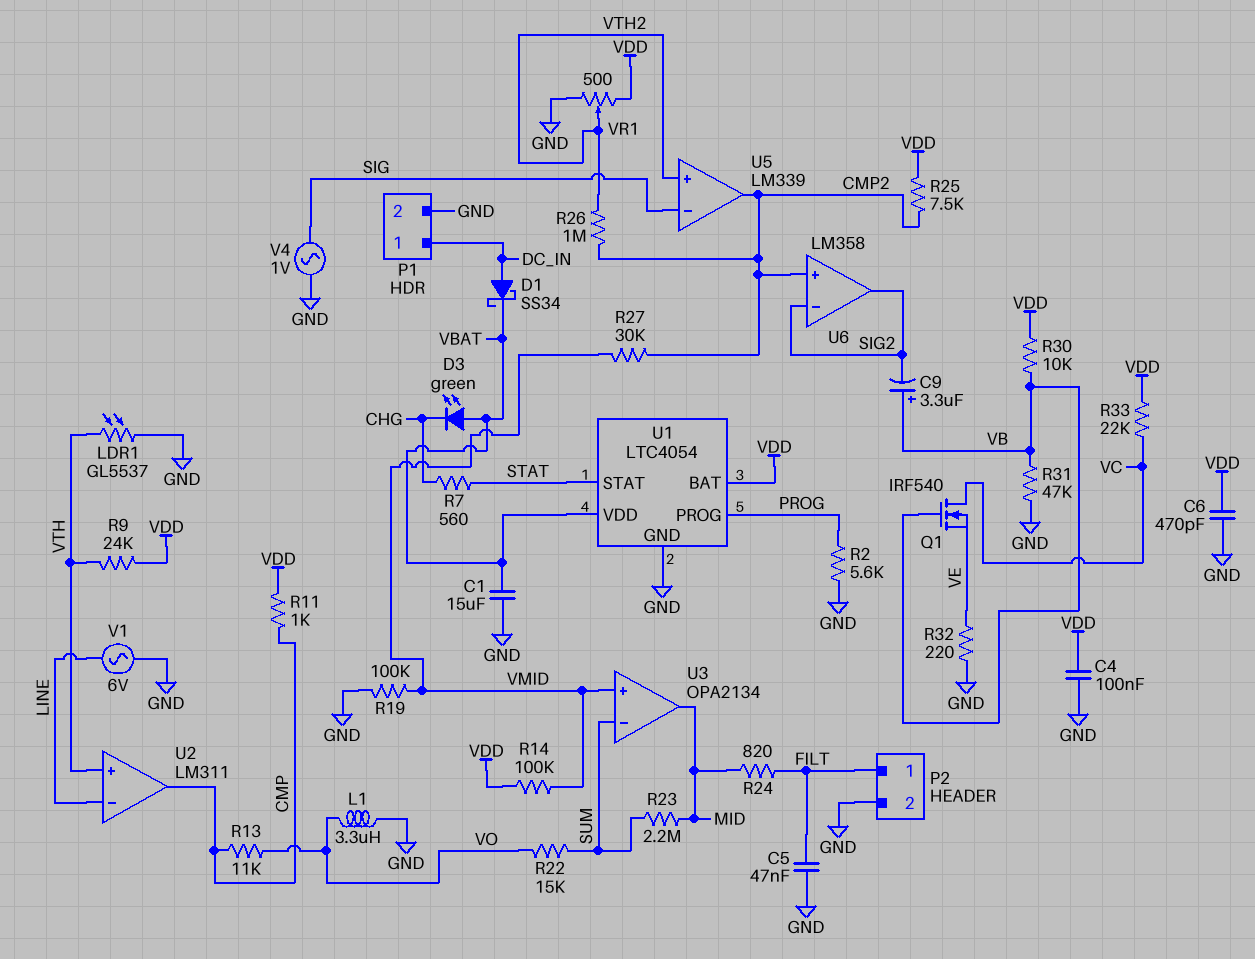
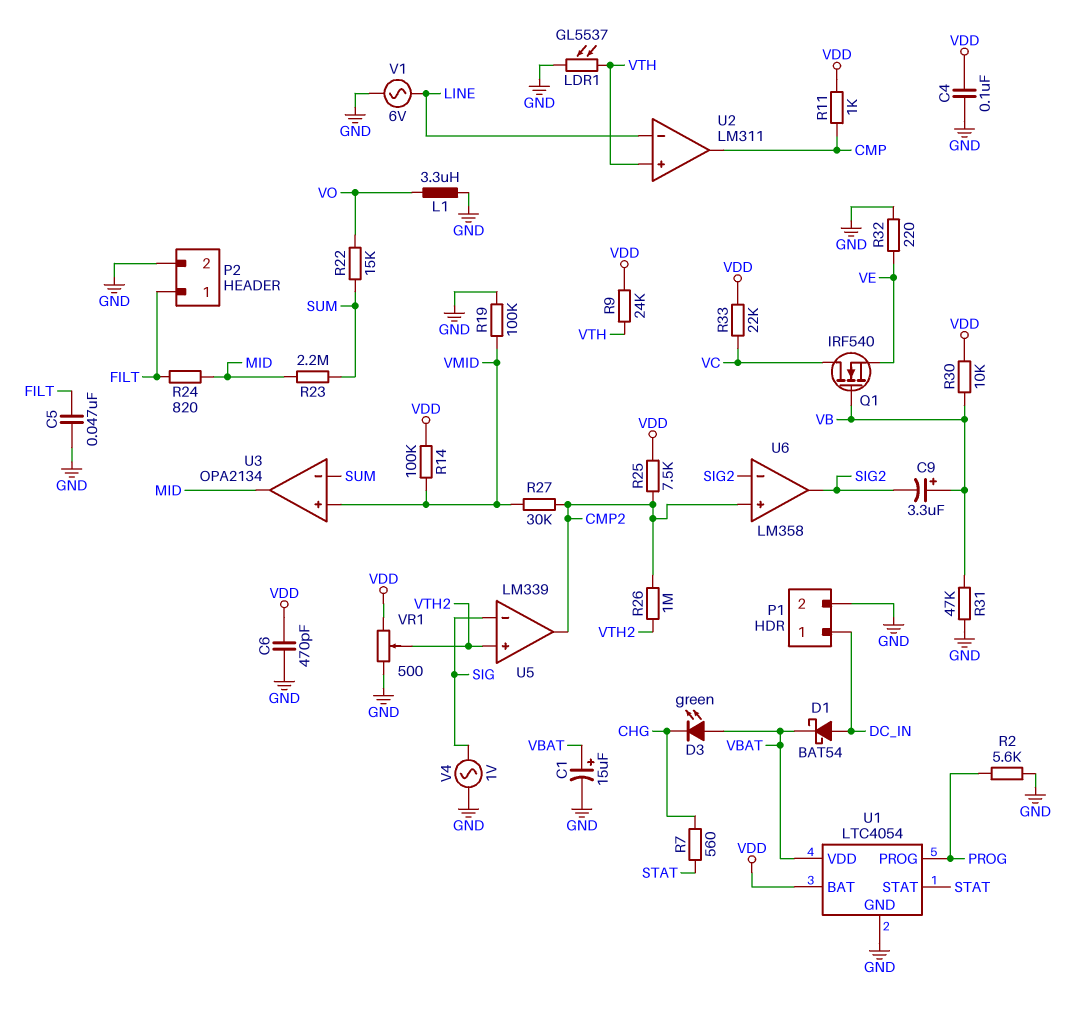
C1: 15uF (GND, VBAT) -> 15uF (plus VBAT, minus GND)
D1: schottky SS34 (A DC_IN, K VBAT) -> schottky BAT54 (A DC_IN, K VBAT)
R13: 11k (CMP, VO) -> none

